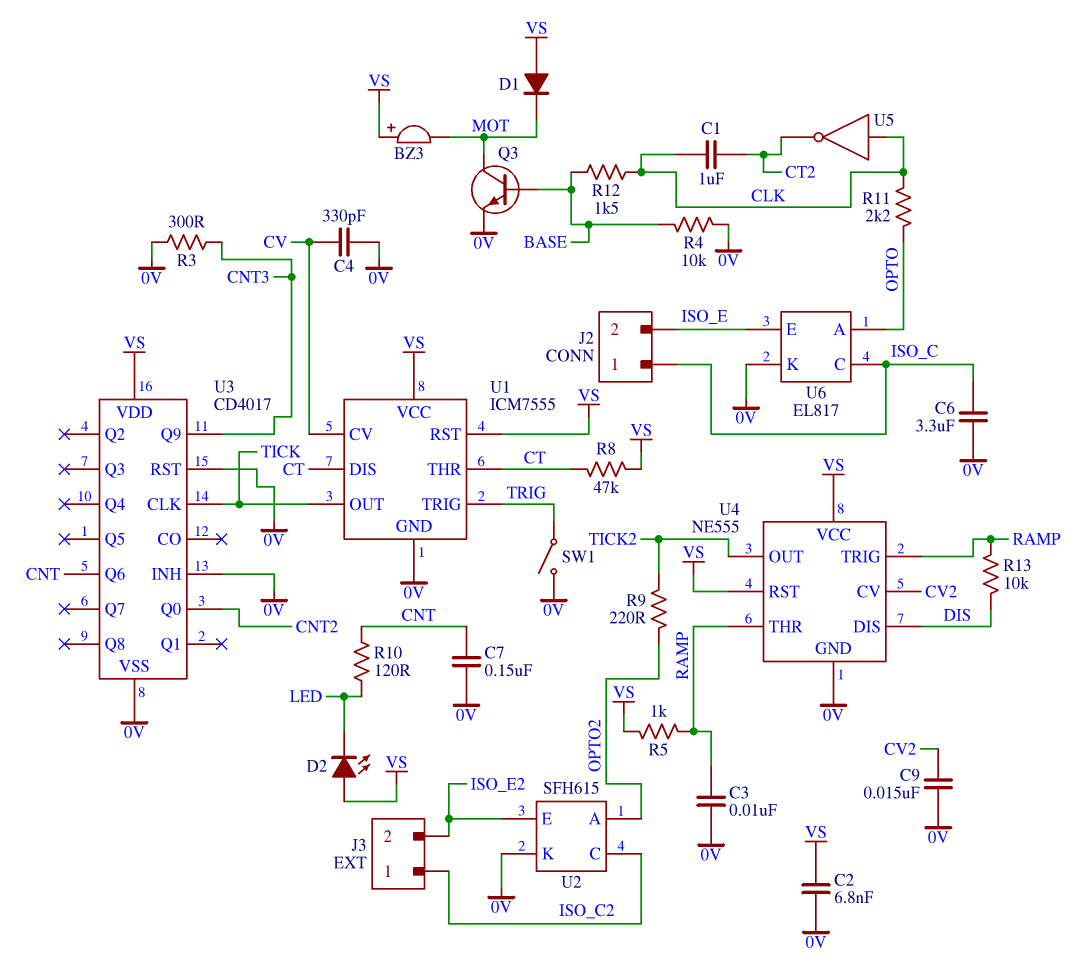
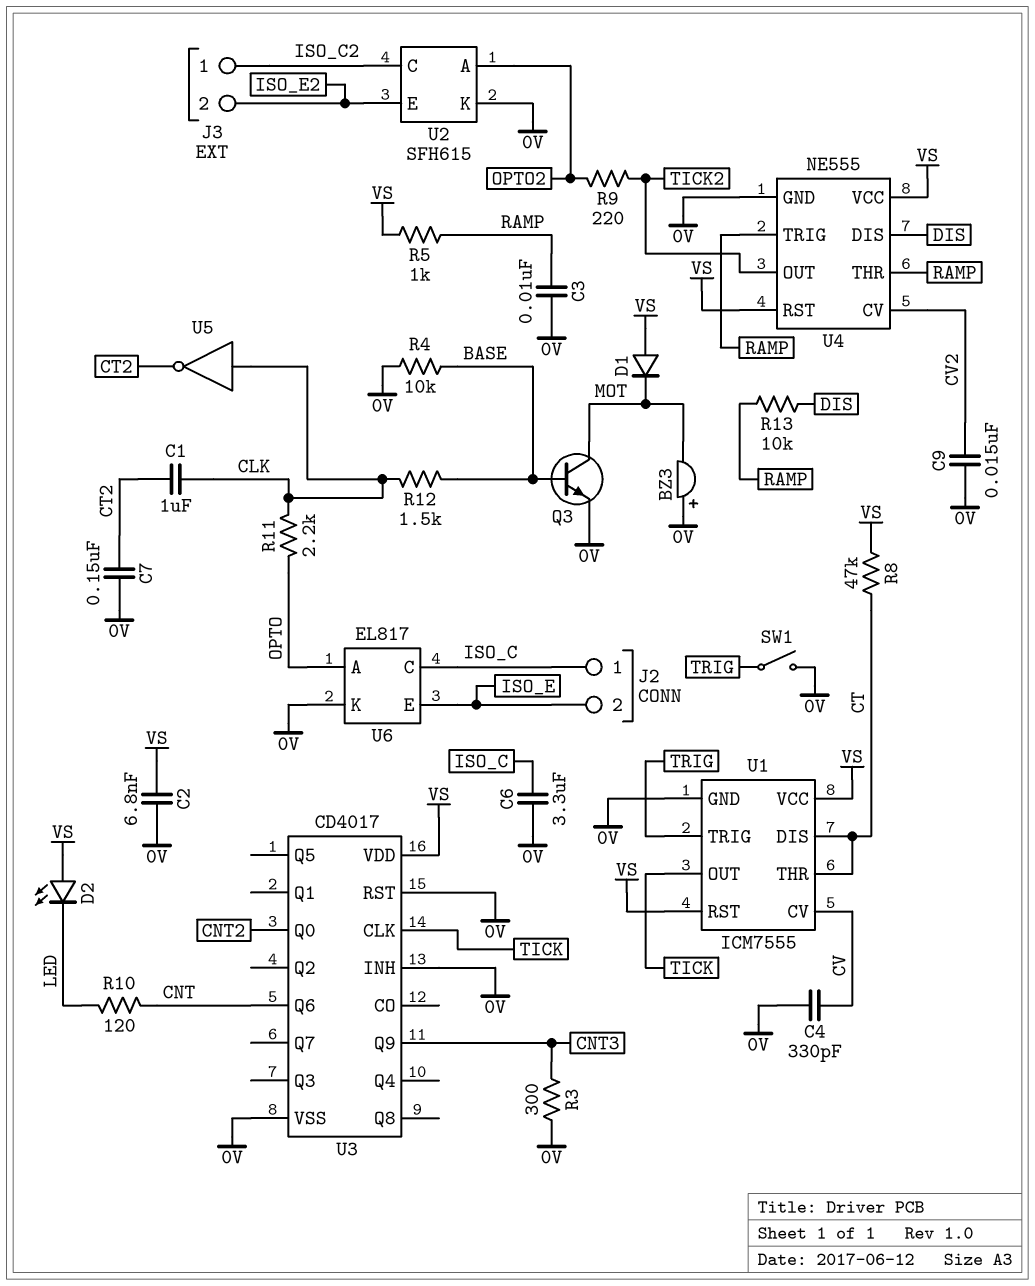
BZ3: buzzer (plus VS, minus MOT) -> buzzer (plus 0V, minus MOT)
C7: 150nF (0V, CNT) -> 150nF (0V, CT2)

